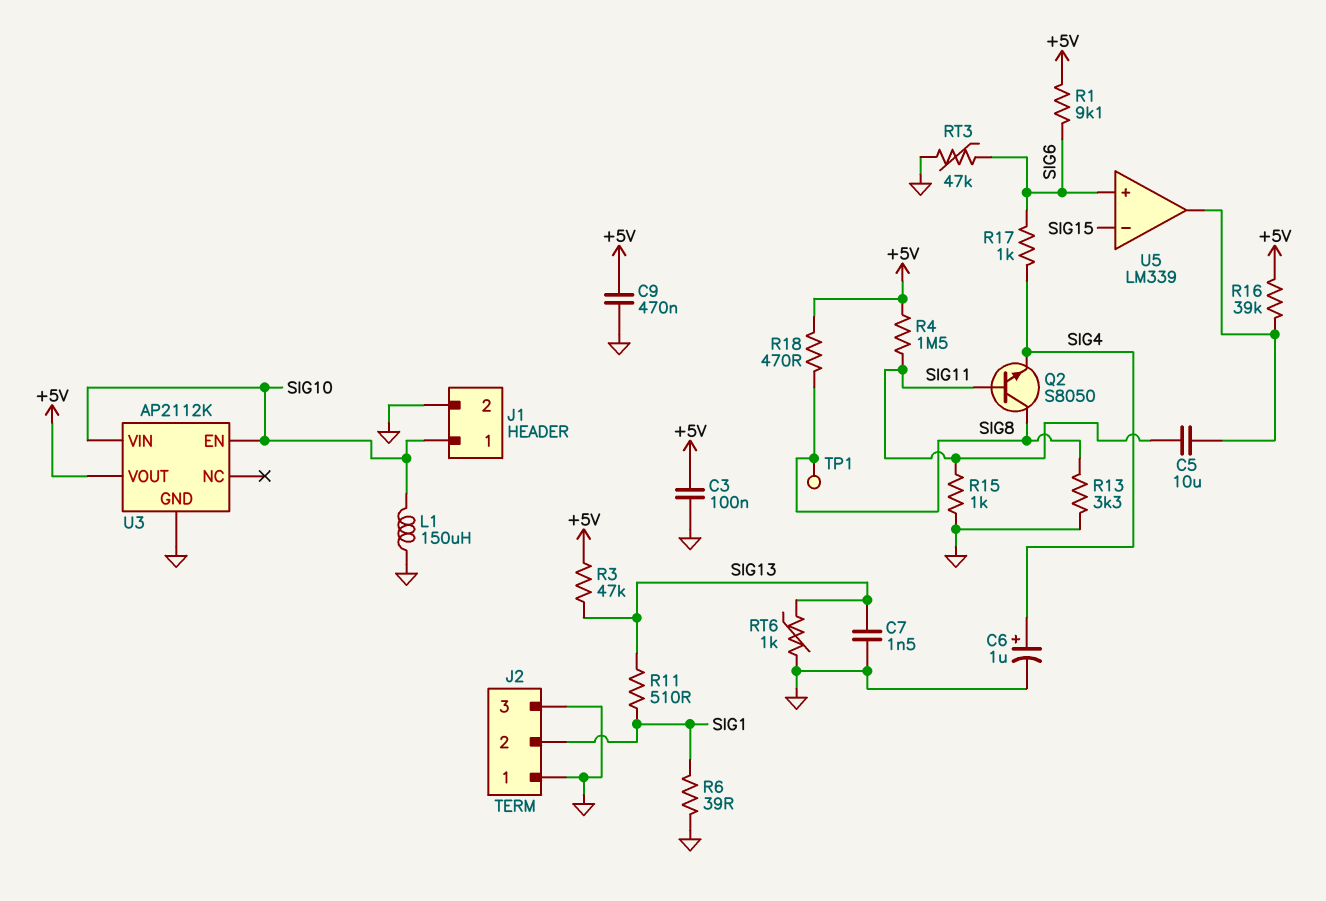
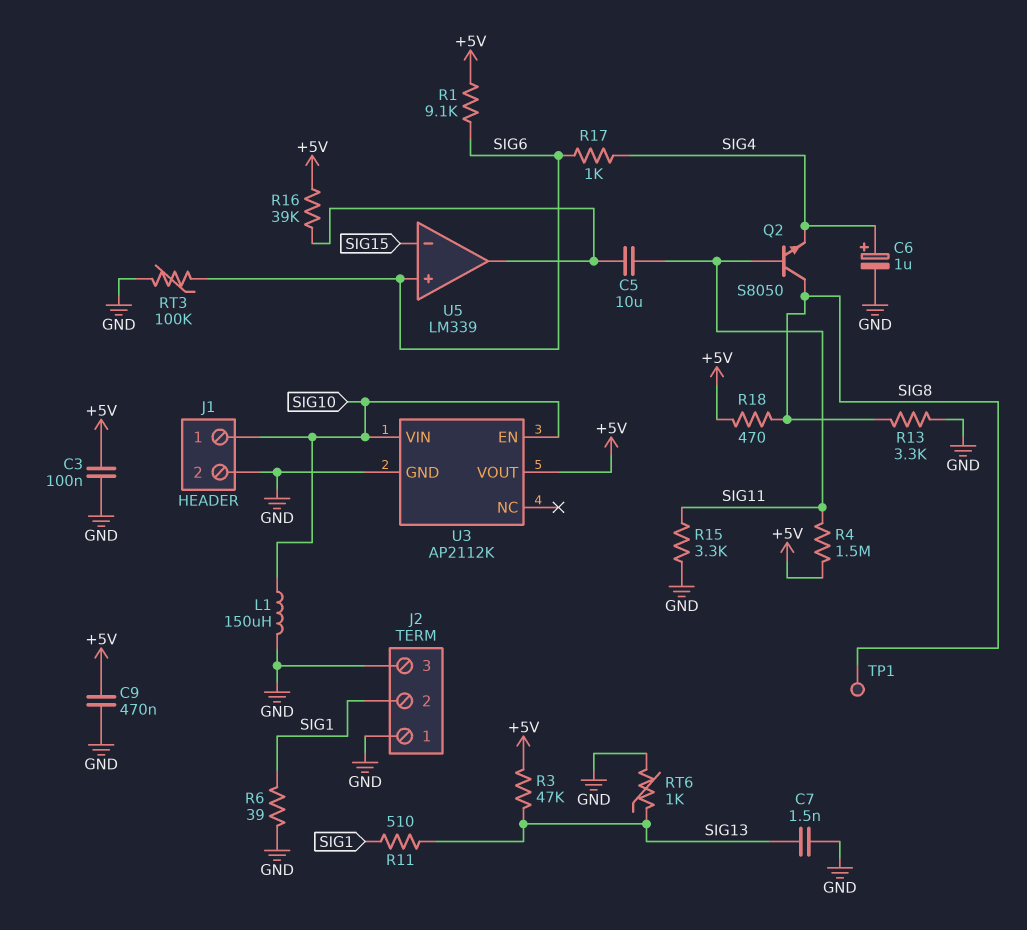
R15: 1k (GND, SIG11) -> 3.3k (GND, SIG11)
RT3: 47k (GND, SIG6) -> 100k (GND, SIG6)

